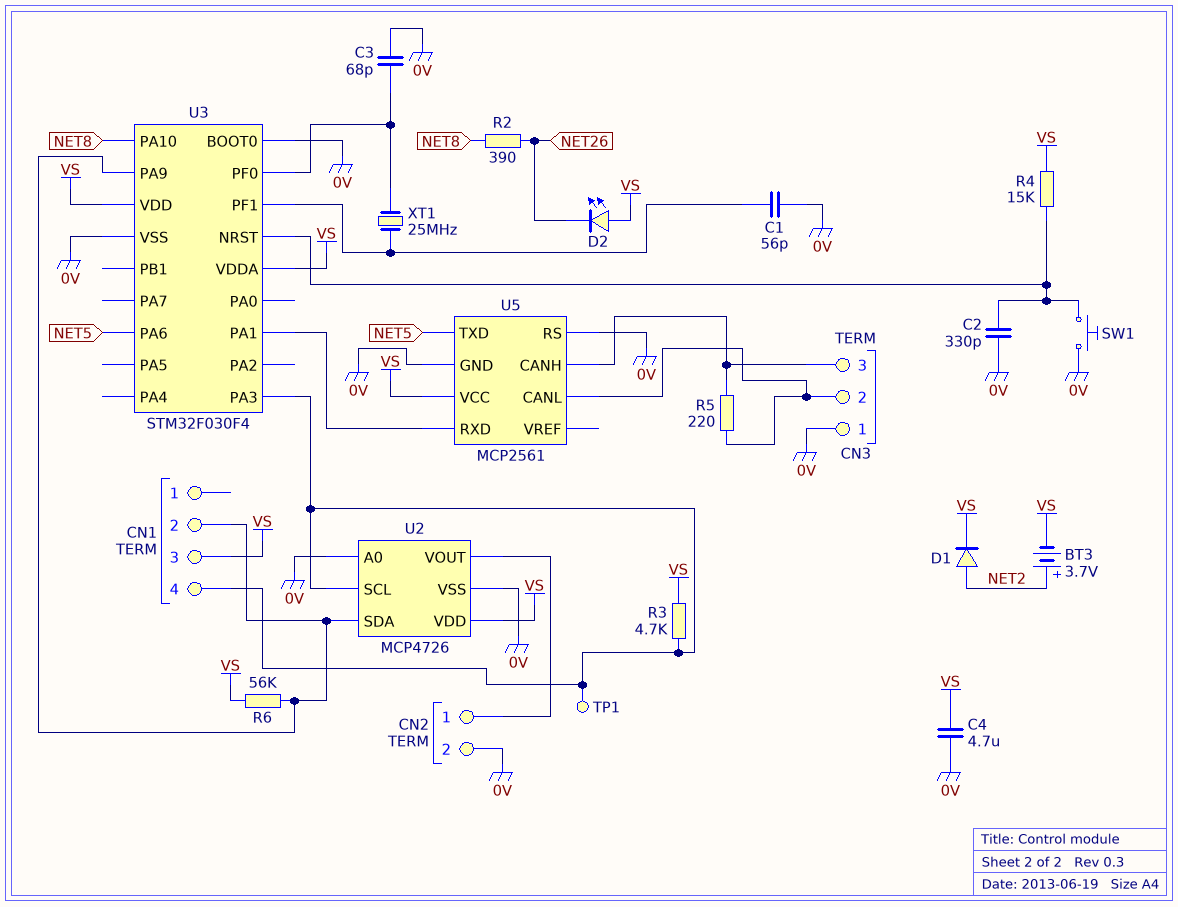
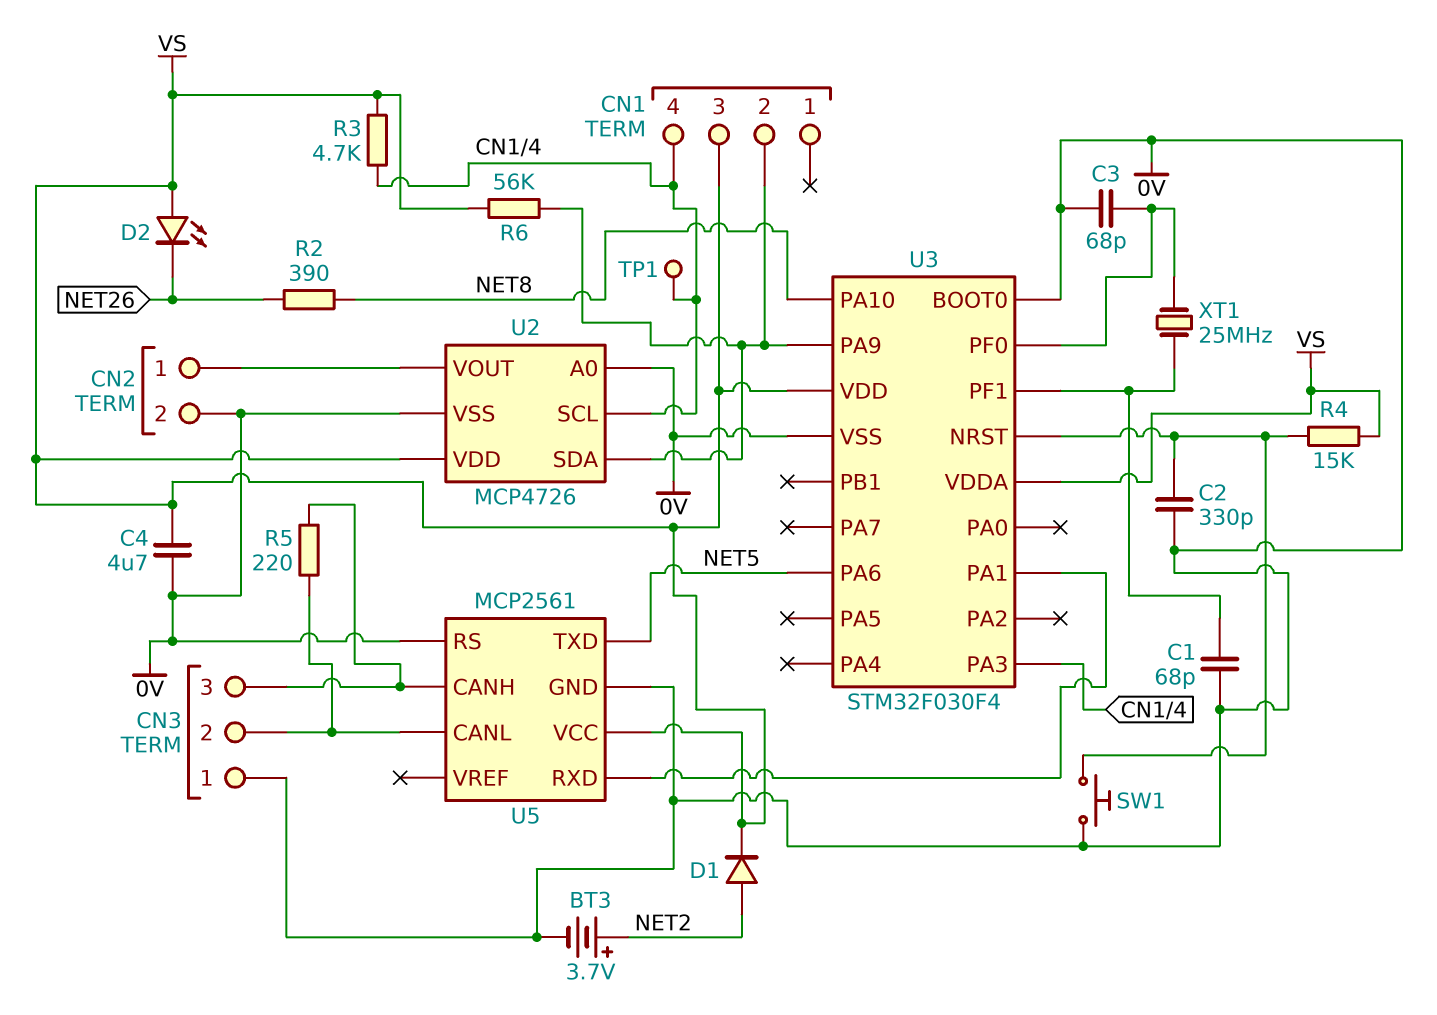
BT3: 3.7V (plus NET2, minus VS) -> 3.7V (plus NET2, minus 0V)
C1: 56pF (0V, U3/PF1) -> 68pF (0V, U3/PF1)

